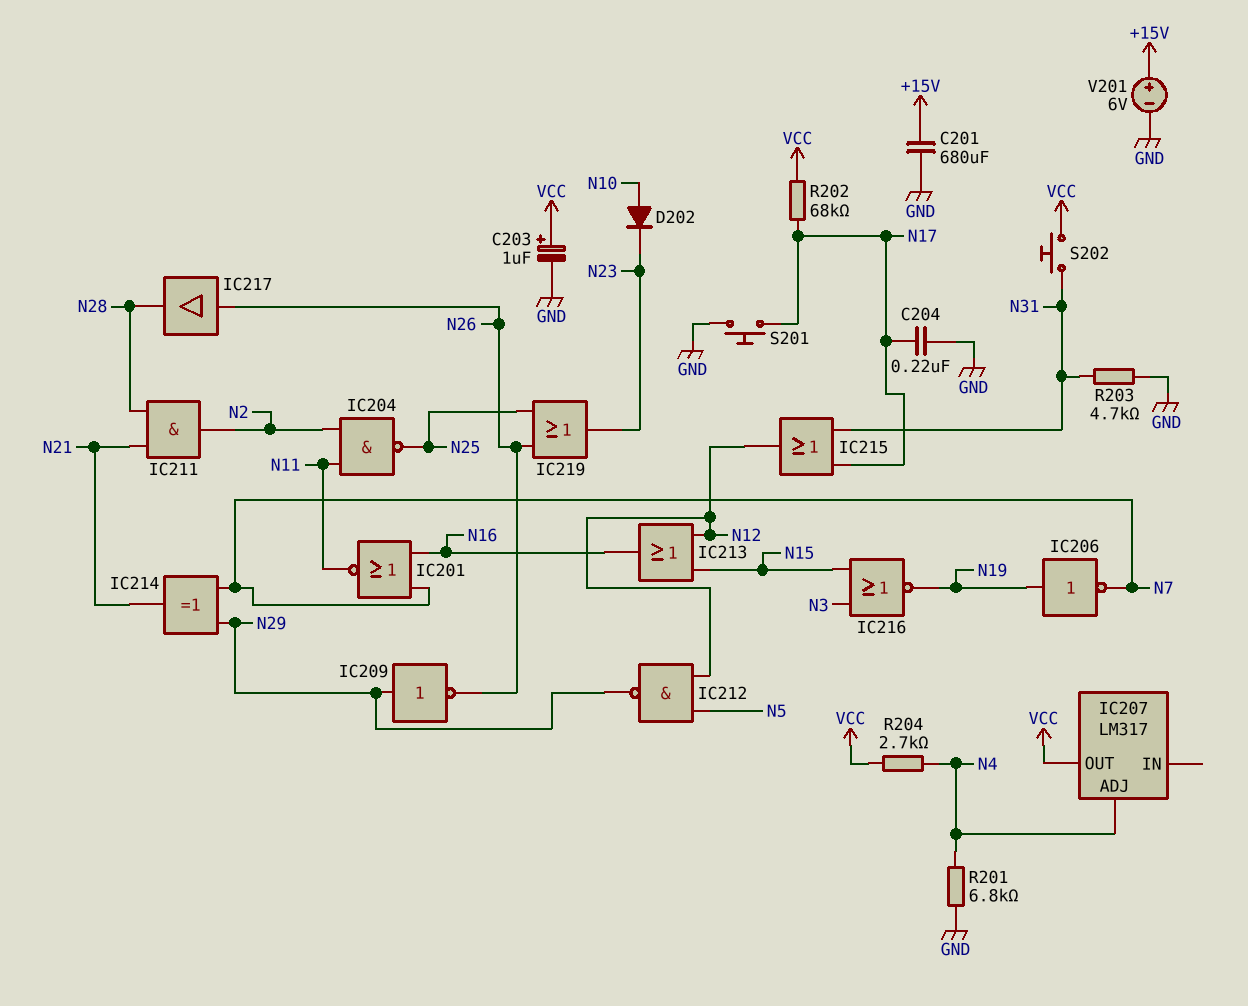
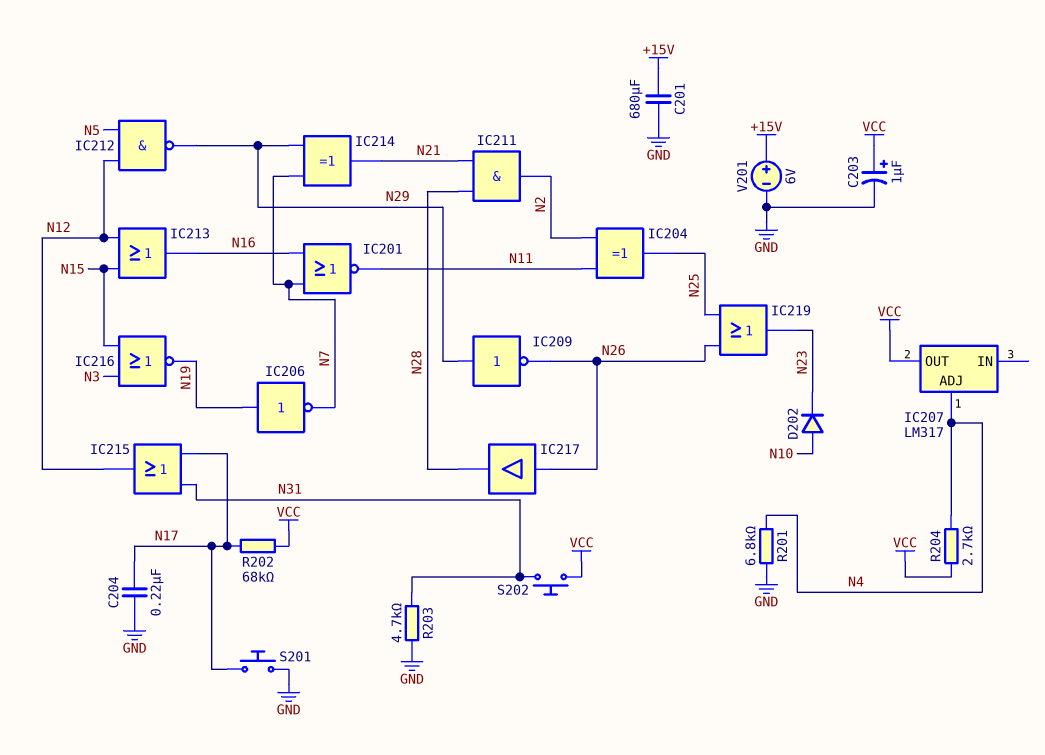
IC204: NAND (in N2, in N11, out N25) -> XOR (in N2, in N11, out N25)

